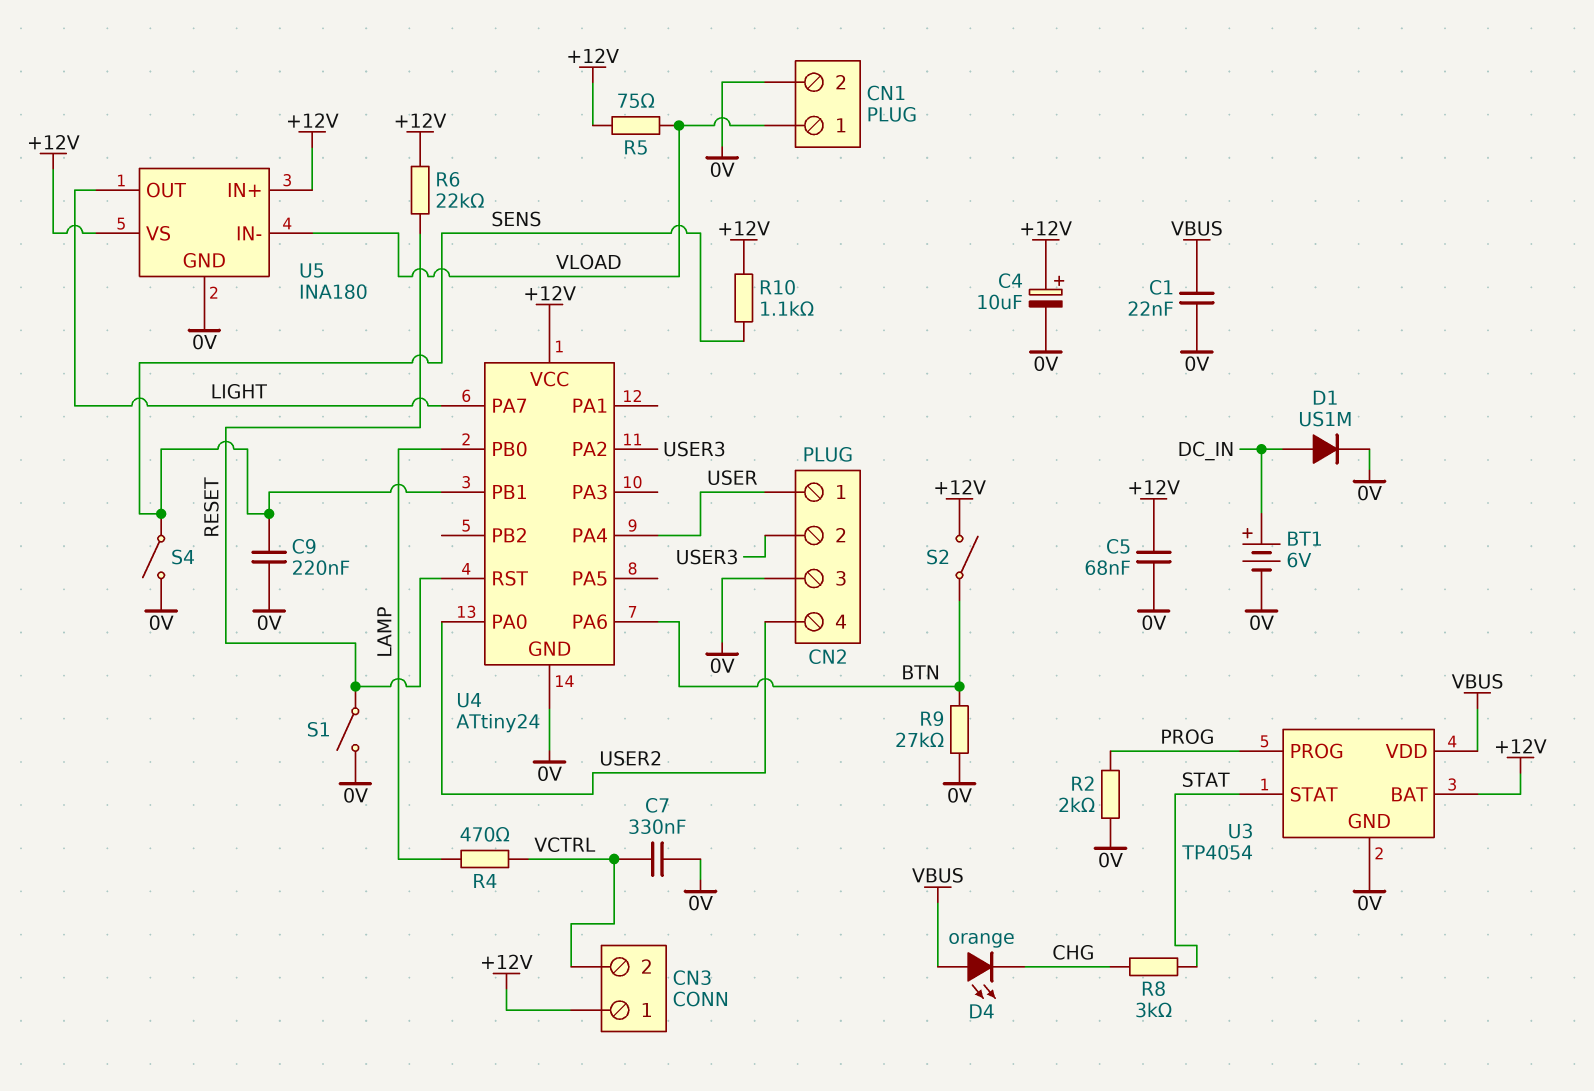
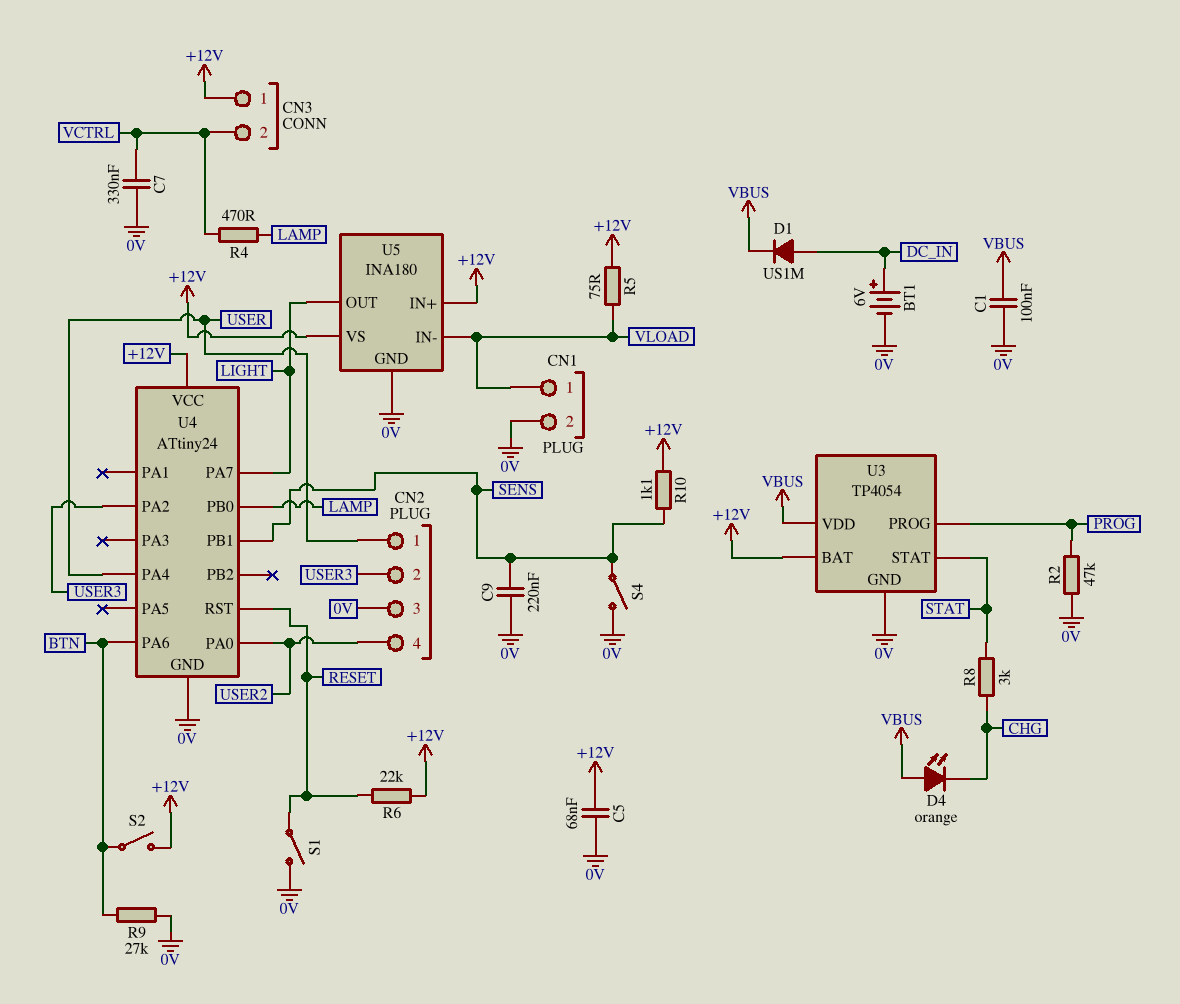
C1: 22nF (0V, VBUS) -> 100nF (0V, VBUS)
C4: 10uF (plus +12V, minus 0V) -> none
D1: diode US1M (A DC_IN, K 0V) -> diode US1M (A DC_IN, K VBUS)
R2: 2k (0V, PROG) -> 47k (0V, PROG)

